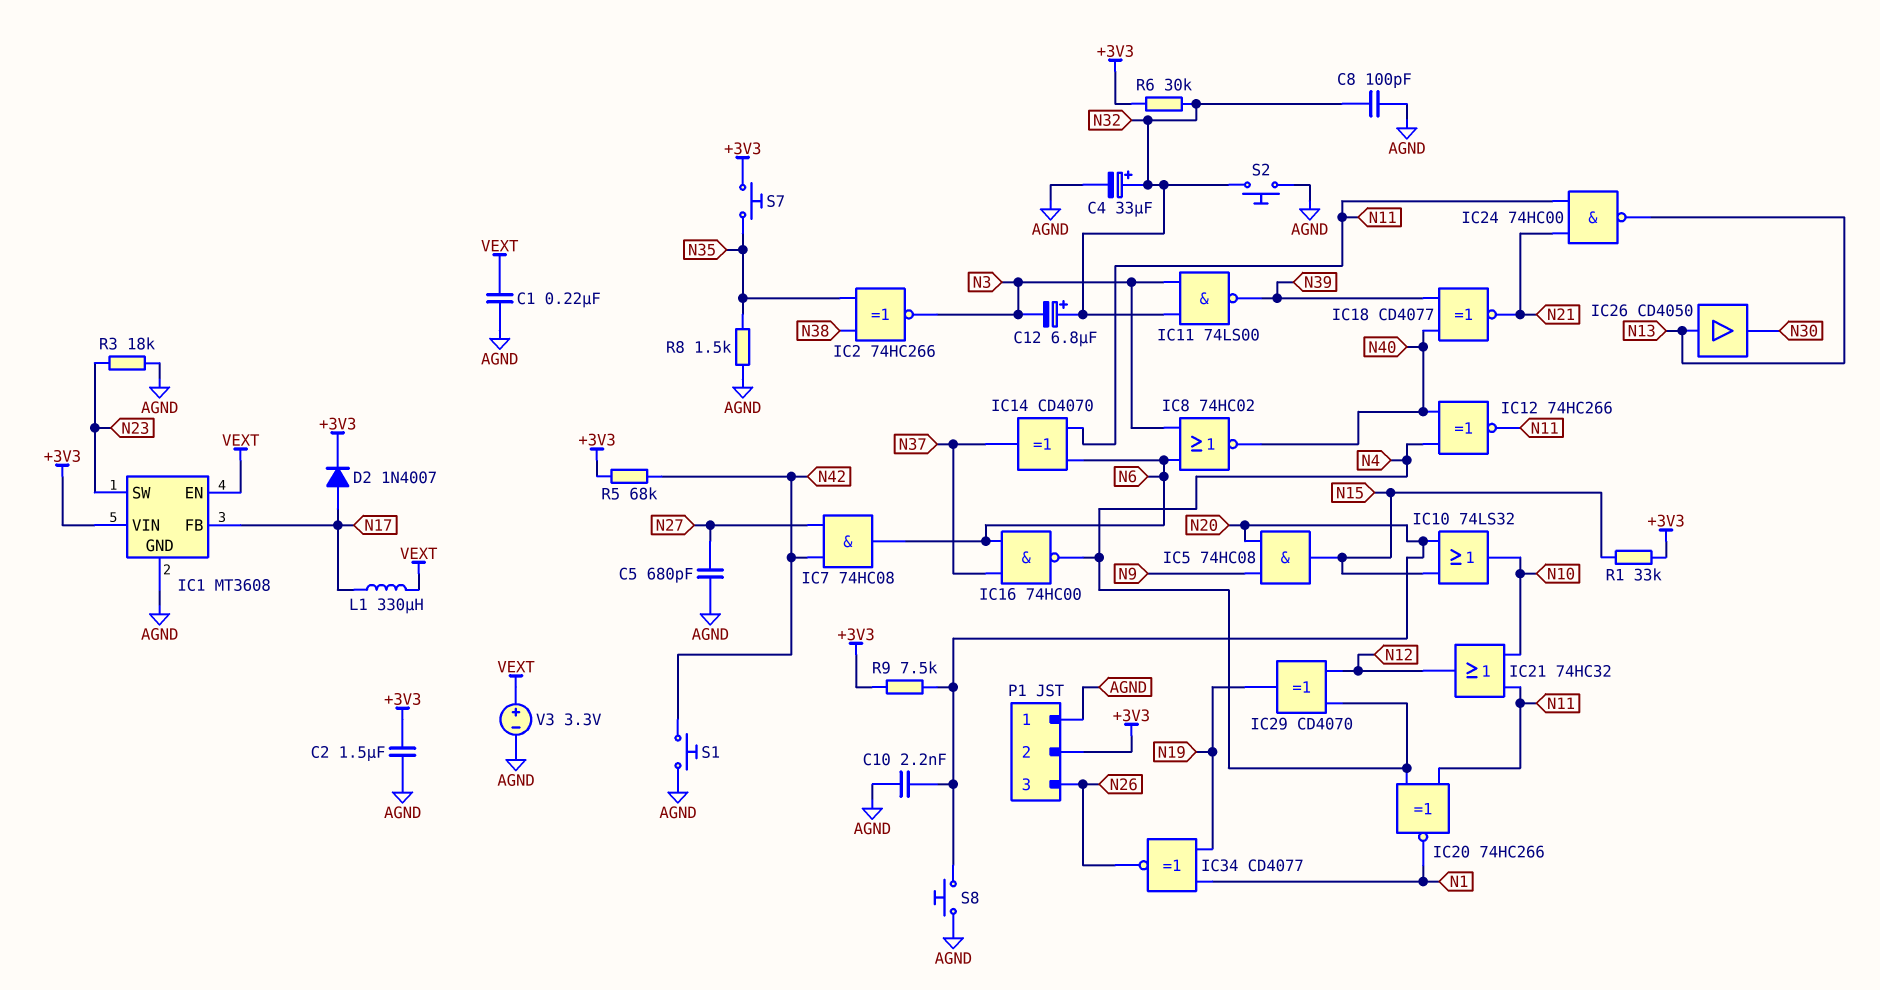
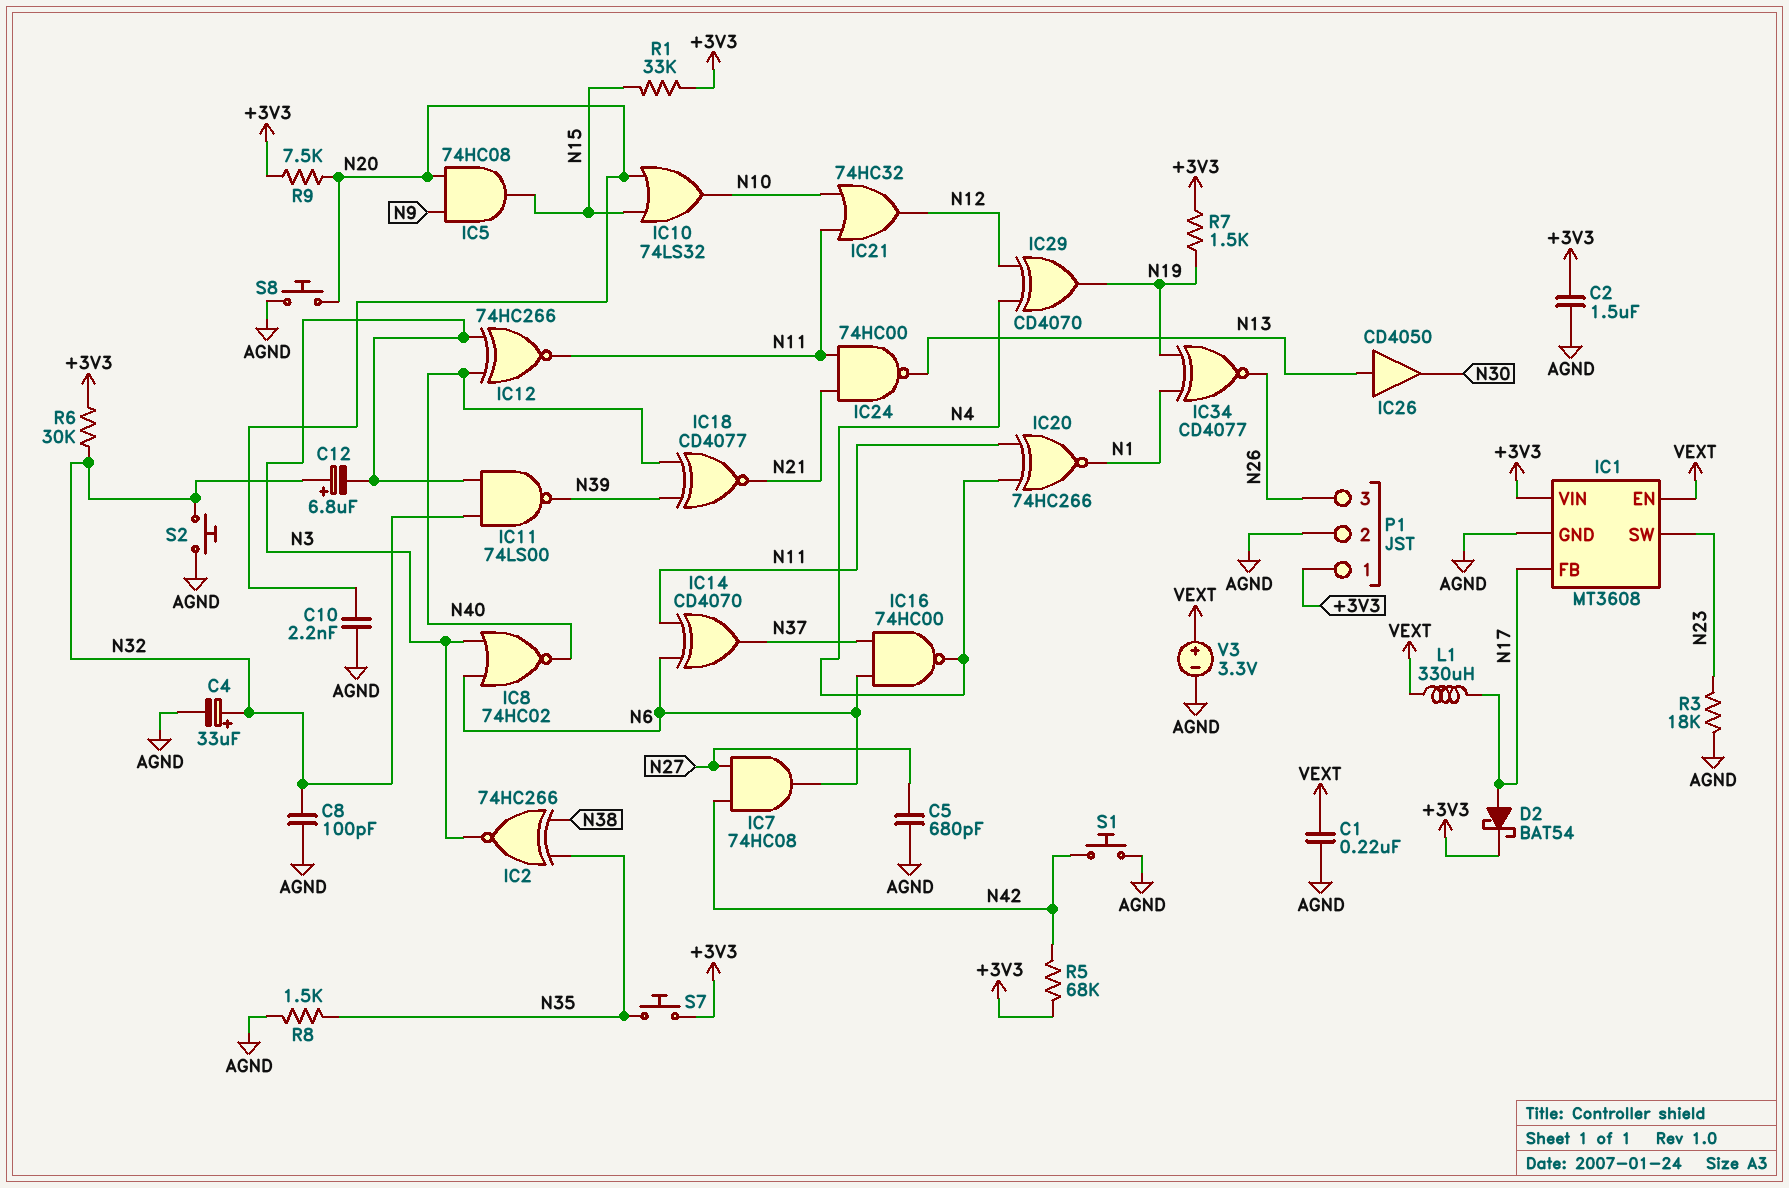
D2: diode 1N4007 (A N17, K +3V3) -> schottky BAT54 (A N17, K +3V3)
IC12: XNOR 74HC266 (in N4, in N40, out N11) -> XNOR 74HC266 (in N3, in N40, out N11)
P1 pin 1: AGND -> +3V3
P1 pin 2: +3V3 -> AGND
R7: none -> 1.5k (+3V3, N19)

